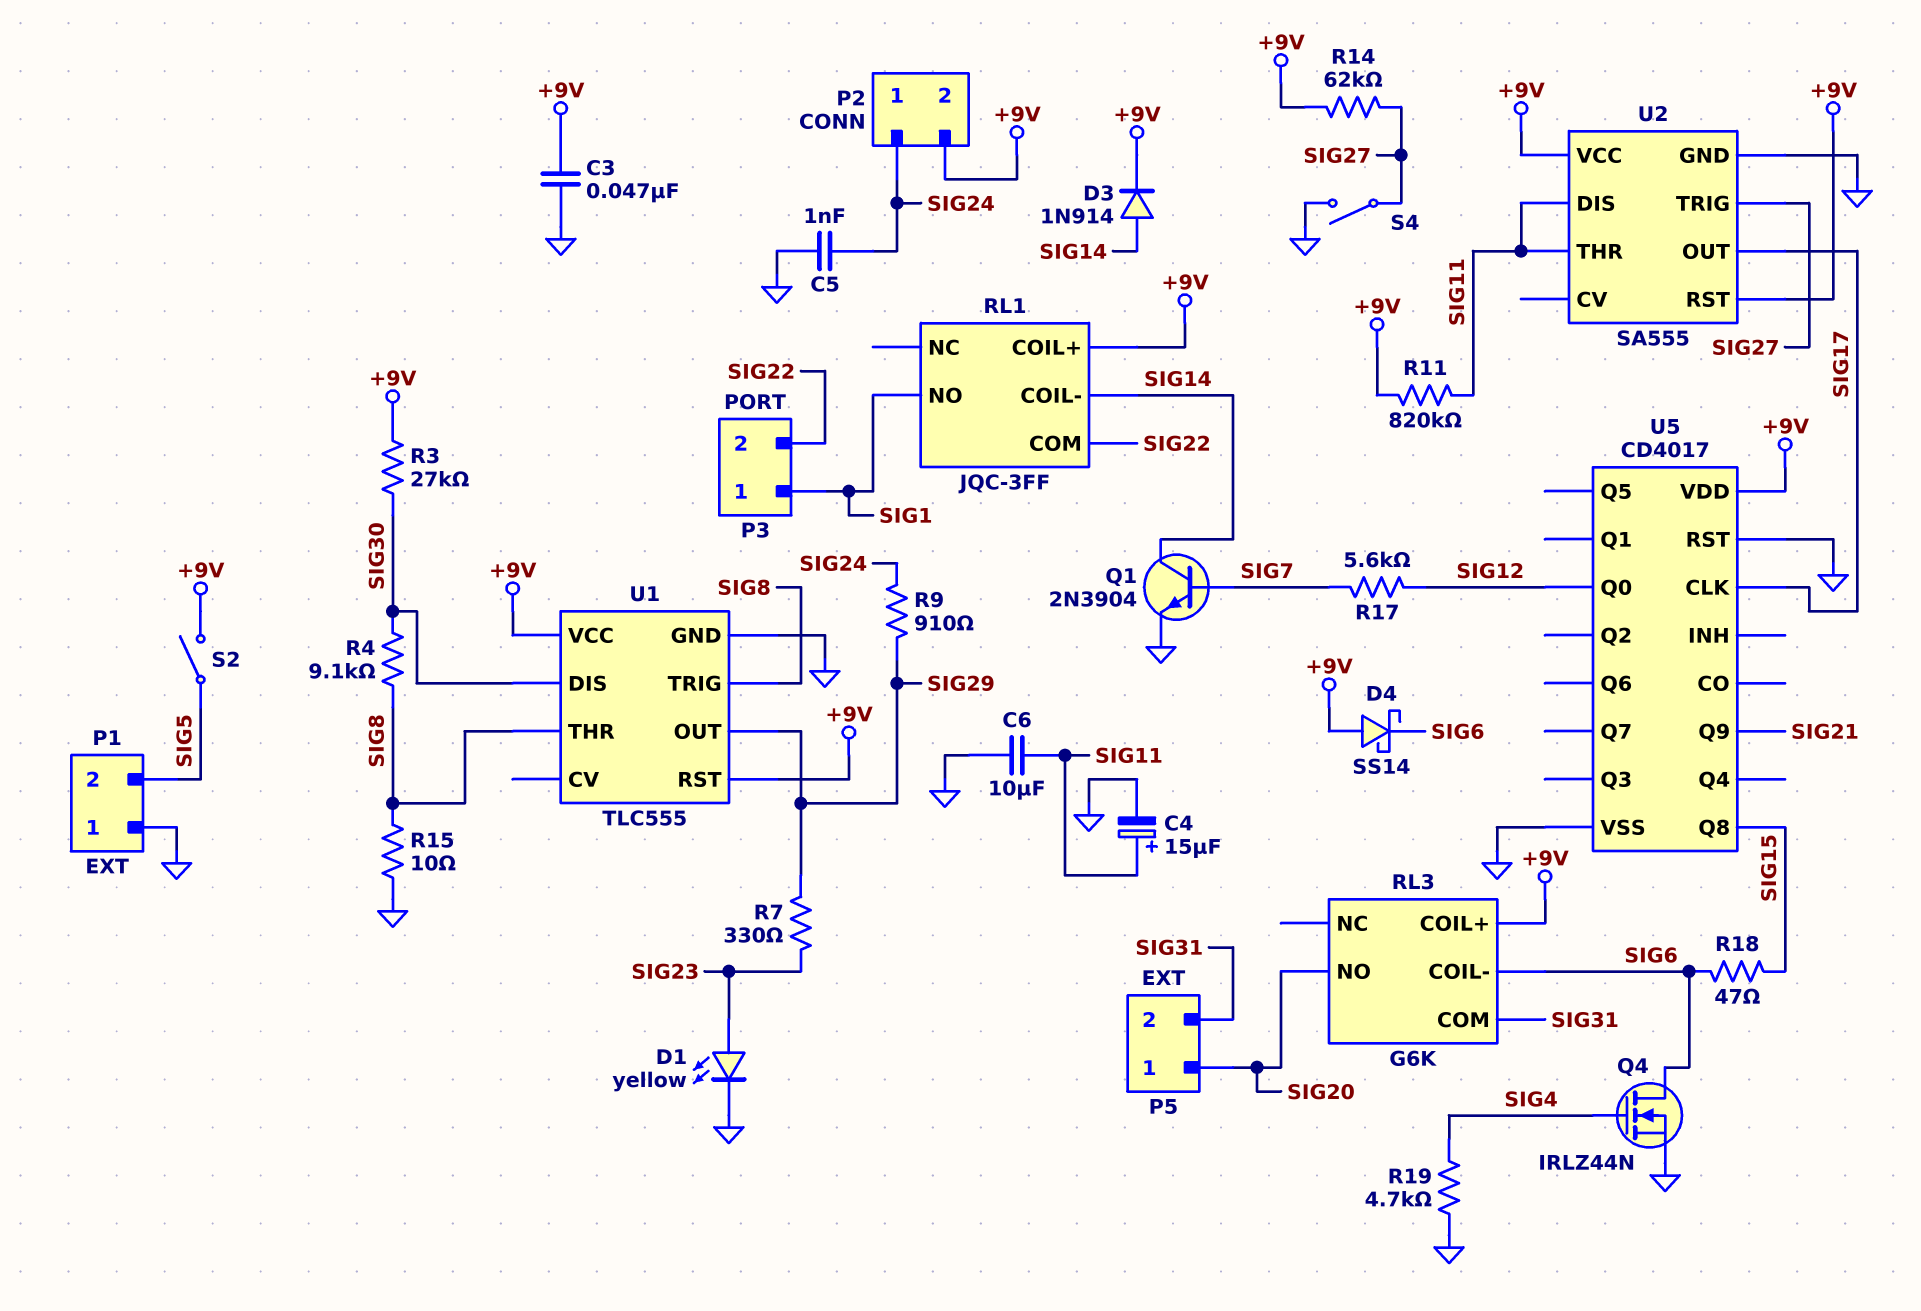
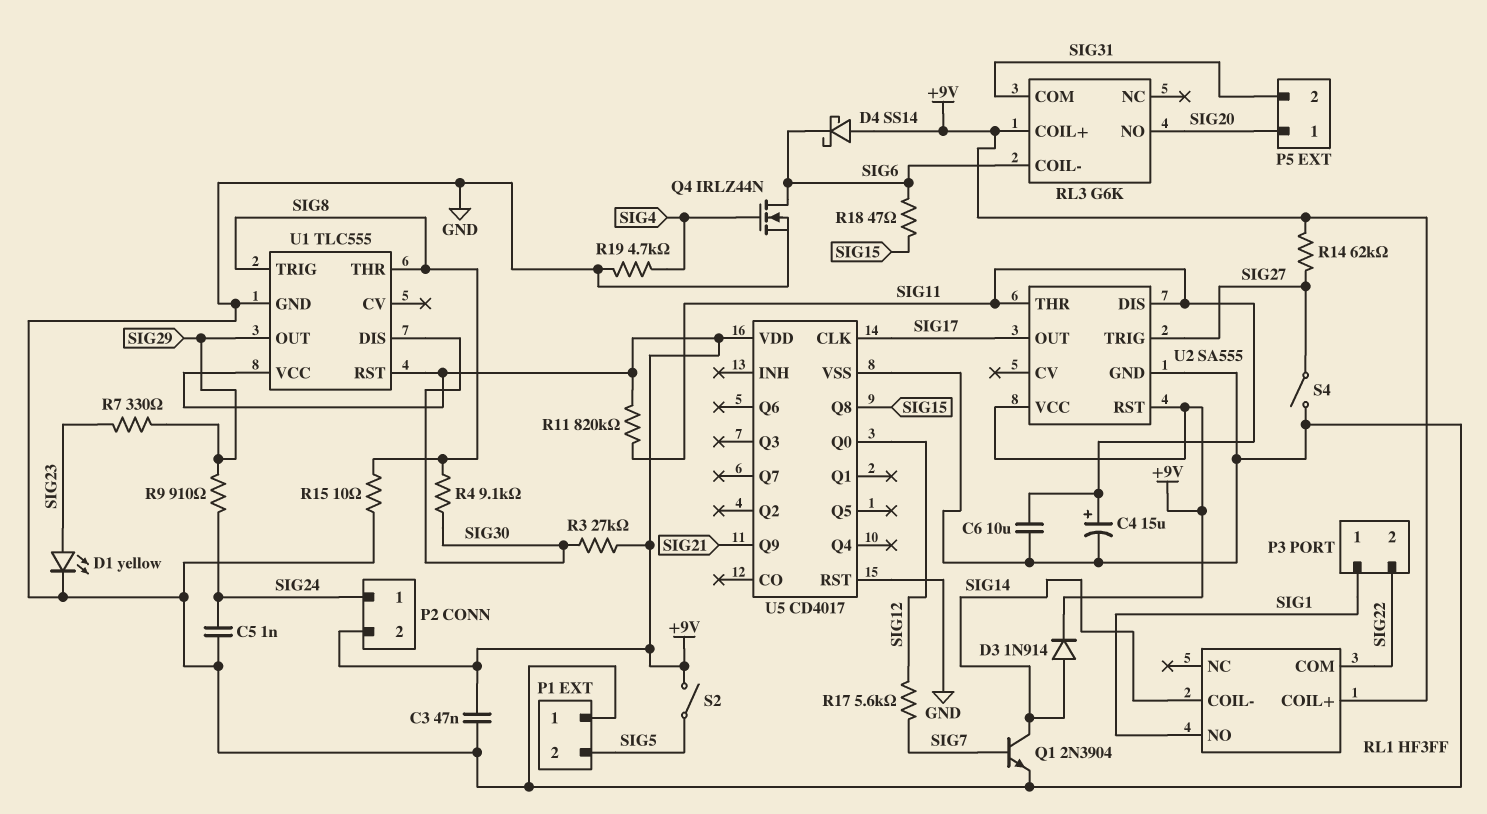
RL1: JQC-3FF -> HF3FF

